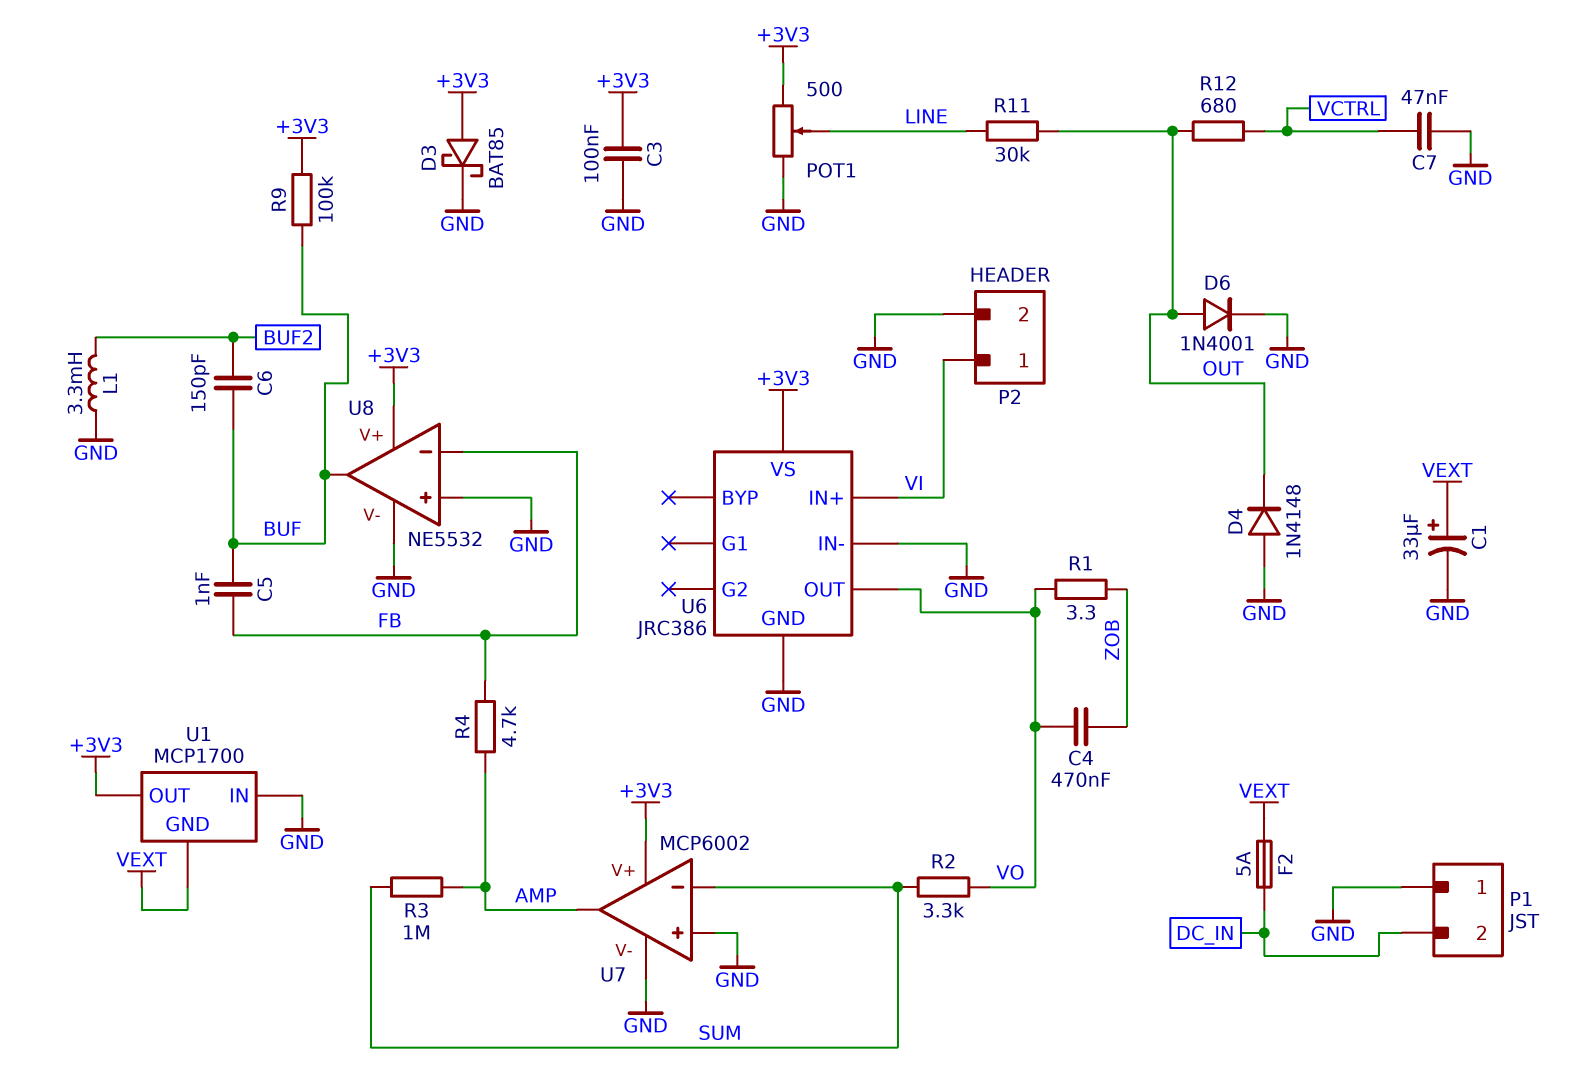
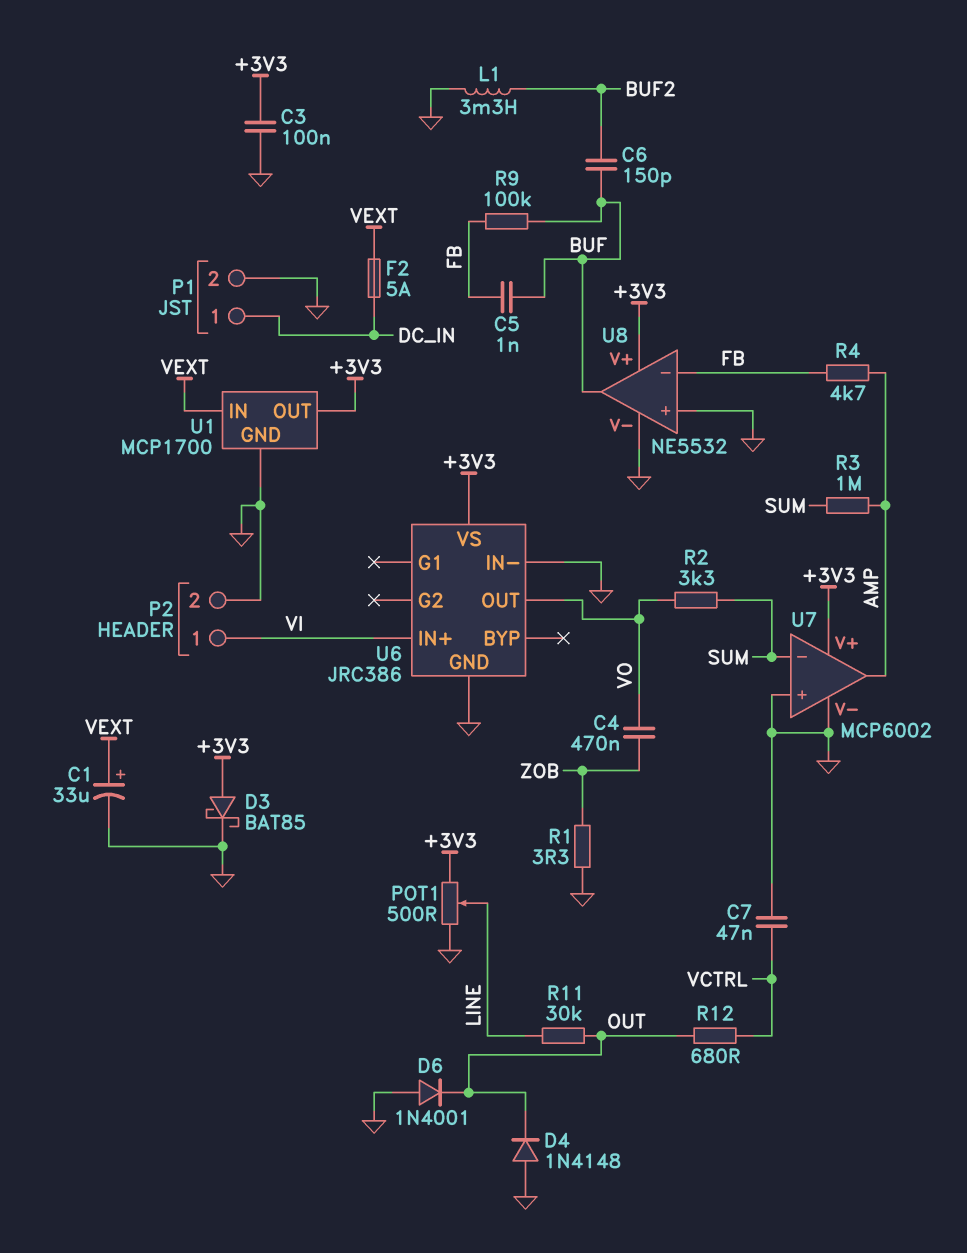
D6: diode 1N4001 (A OUT, K GND) -> diode 1N4001 (A GND, K OUT)
P1 pin 1: GND -> DC_IN
P1 pin 2: DC_IN -> GND
R1: 3.3 (VO, ZOB) -> 3.3 (GND, ZOB)
R9: 100k (+3V3, BUF) -> 100k (BUF, FB)
U1 pin GND: VEXT -> GND
U1 pin IN: GND -> VEXT

